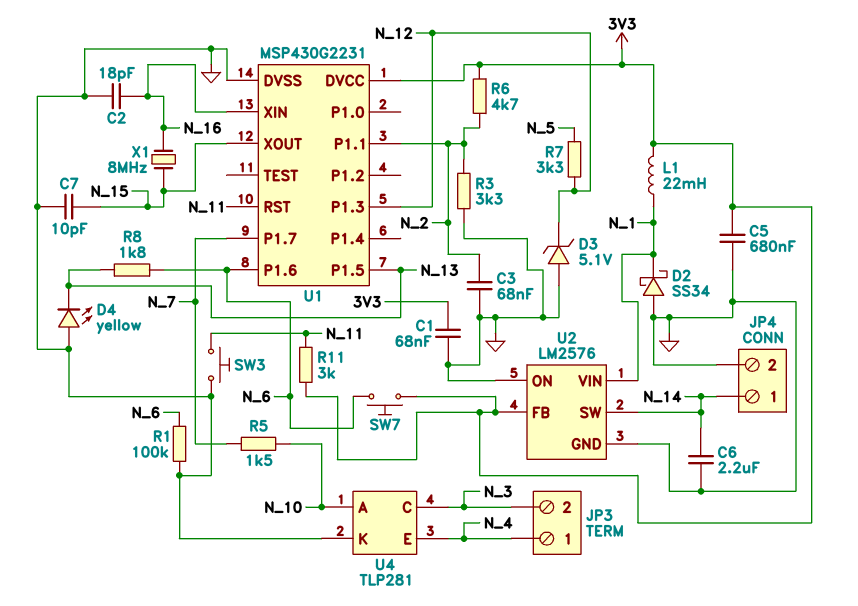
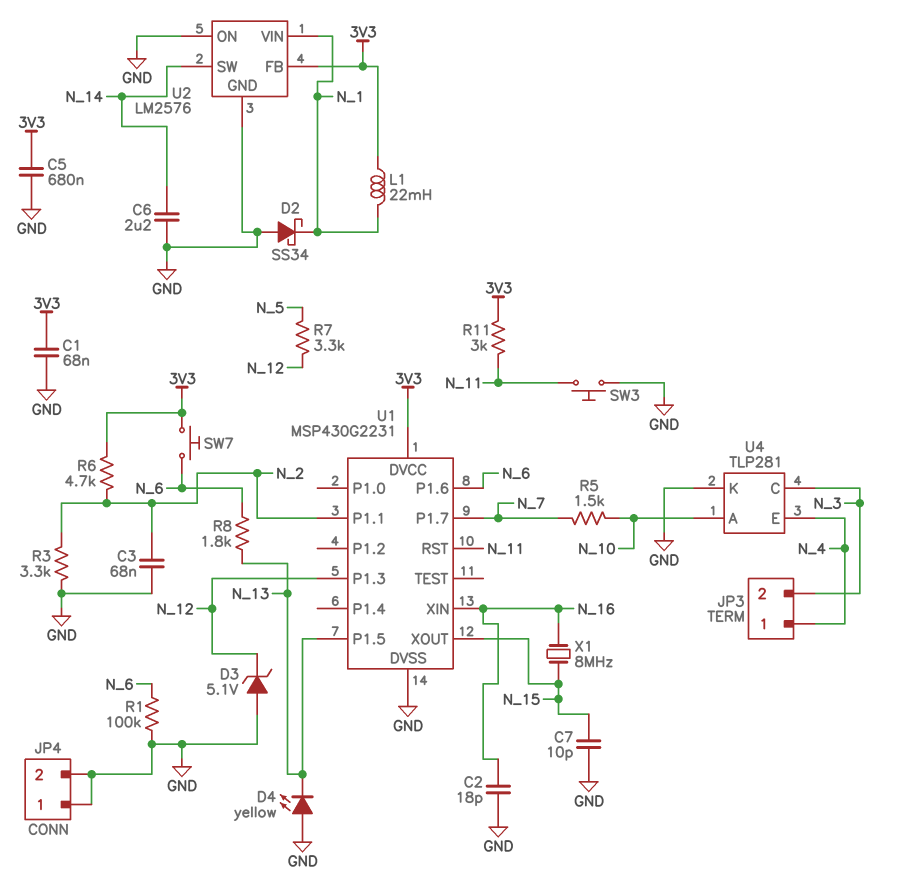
JP4 pin 1: N_14 -> GND

